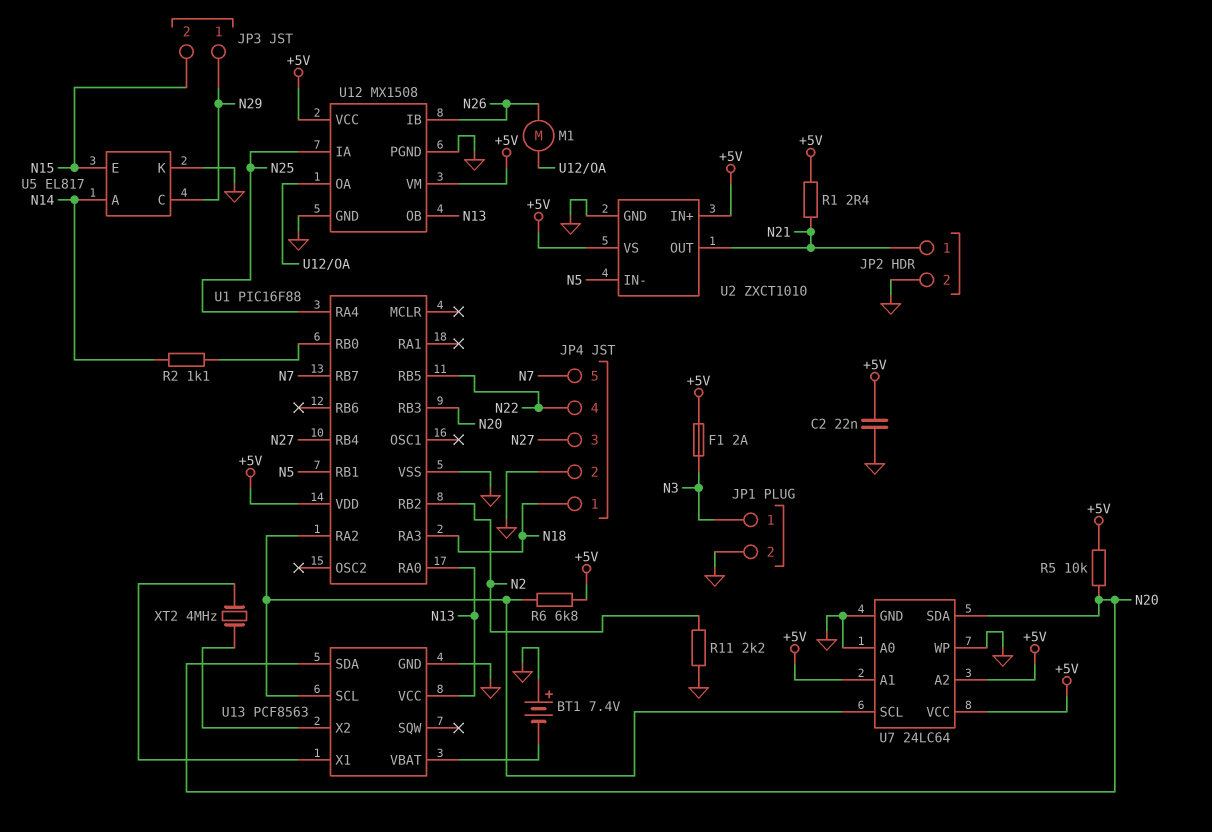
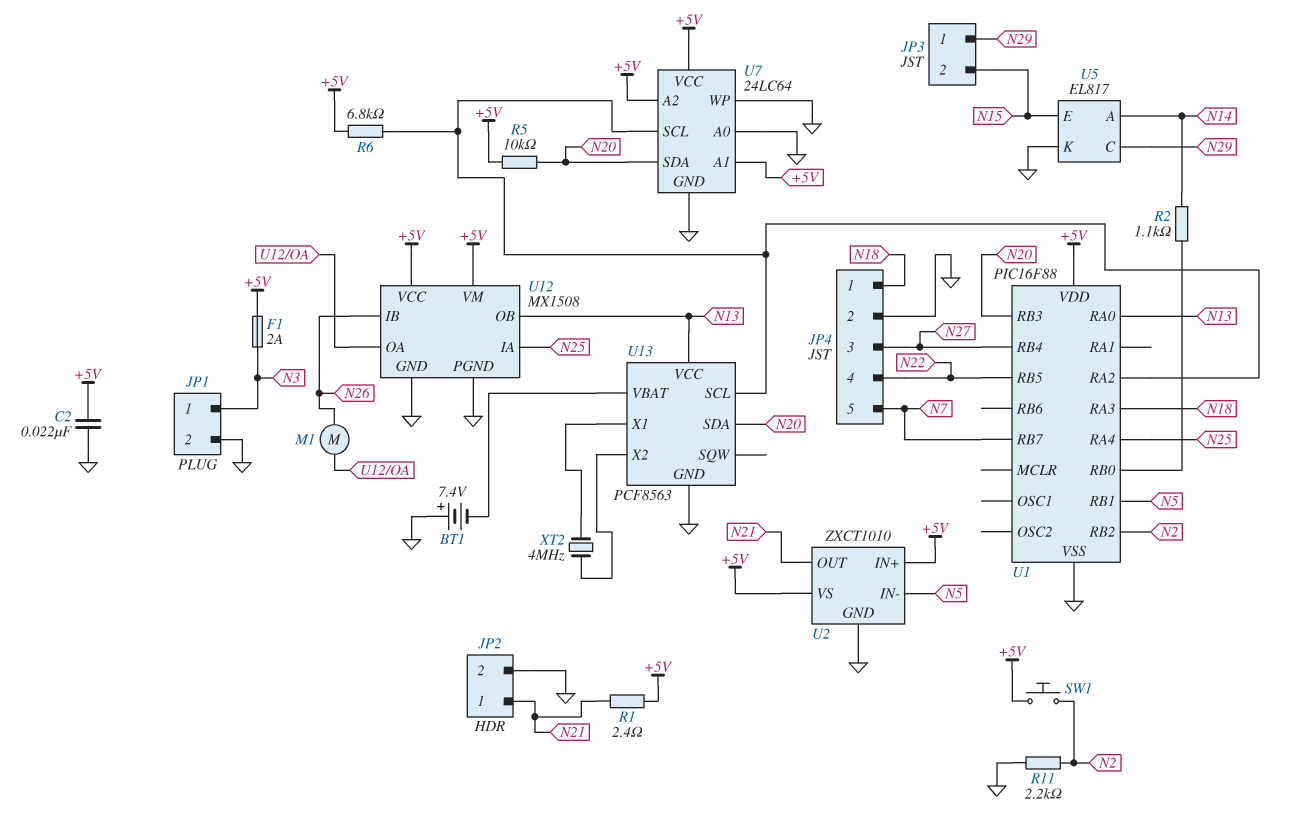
SW1: none -> button (+5V, N2)

